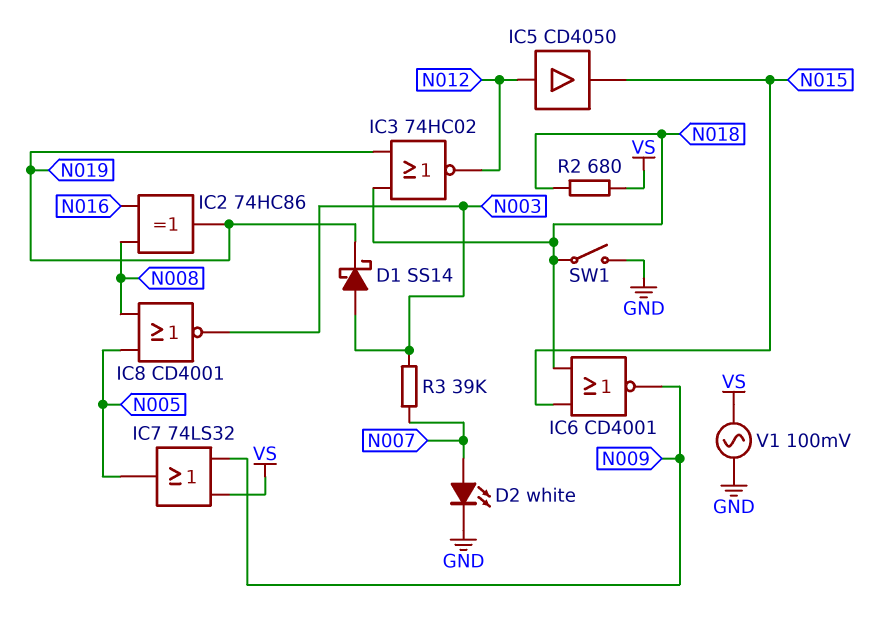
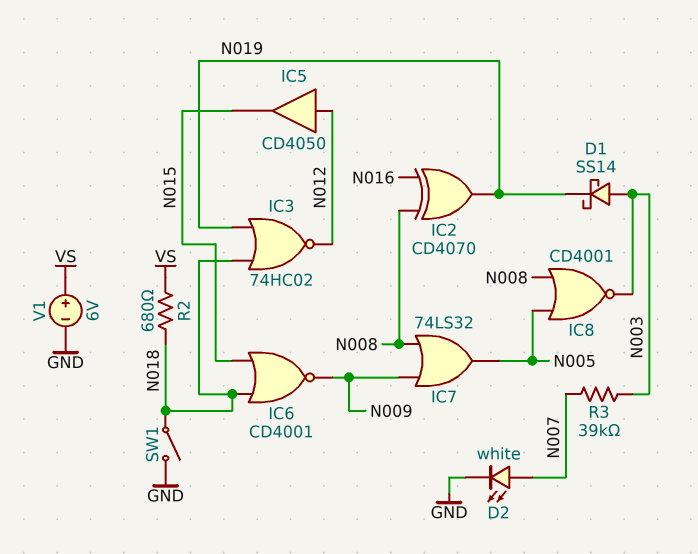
IC2: XOR 74HC86 (in N008, in N016, out N019) -> XOR CD4070 (in N008, in N016, out N019)
IC7: OR 74LS32 (in N009, in VS, out N005) -> OR 74LS32 (in N008, in N009, out N005)
V1: AC 100mV (GND, VS) -> 6V (plus VS, minus GND)

